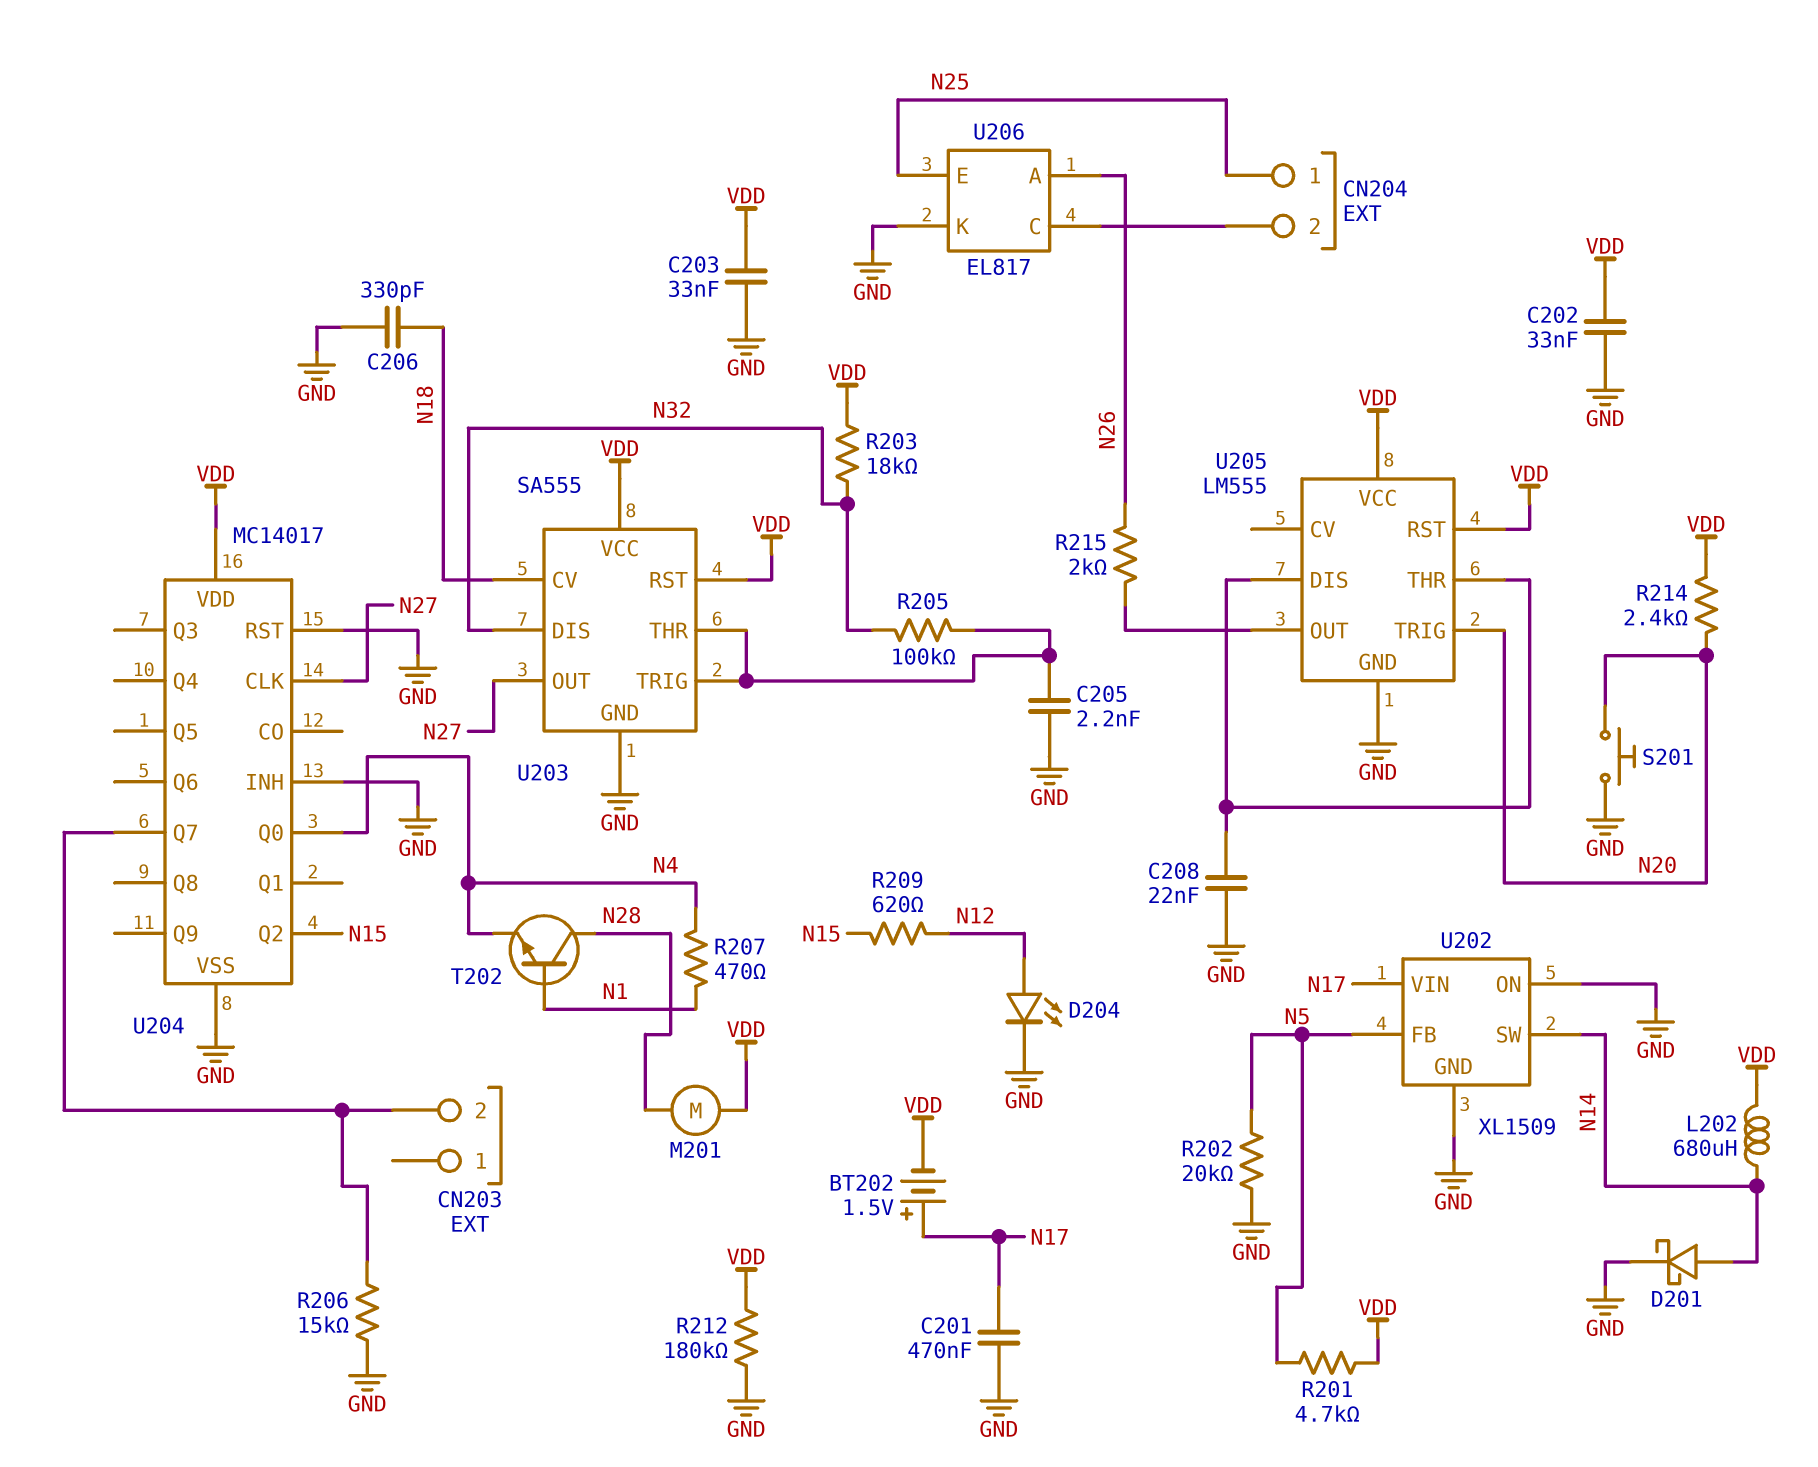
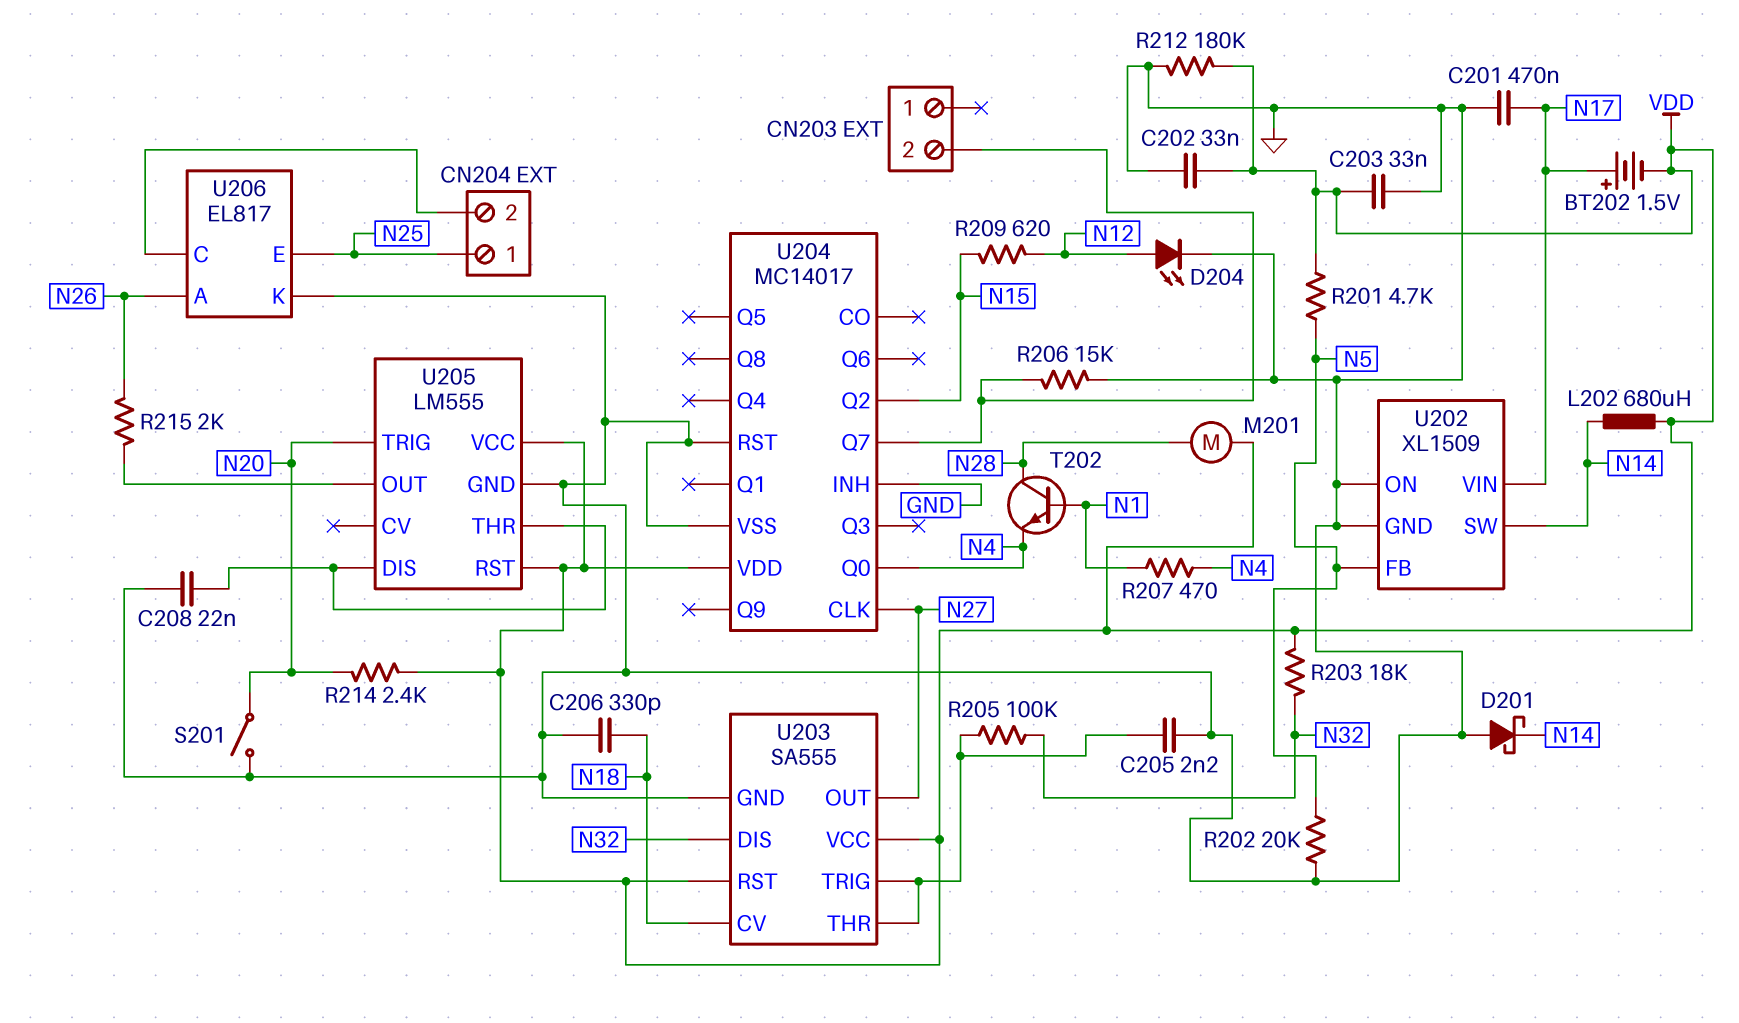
D201: schottky (A N14, K GND) -> schottky (A GND, K N14)
S201: button (GND, N20) -> switch (GND, N20)

